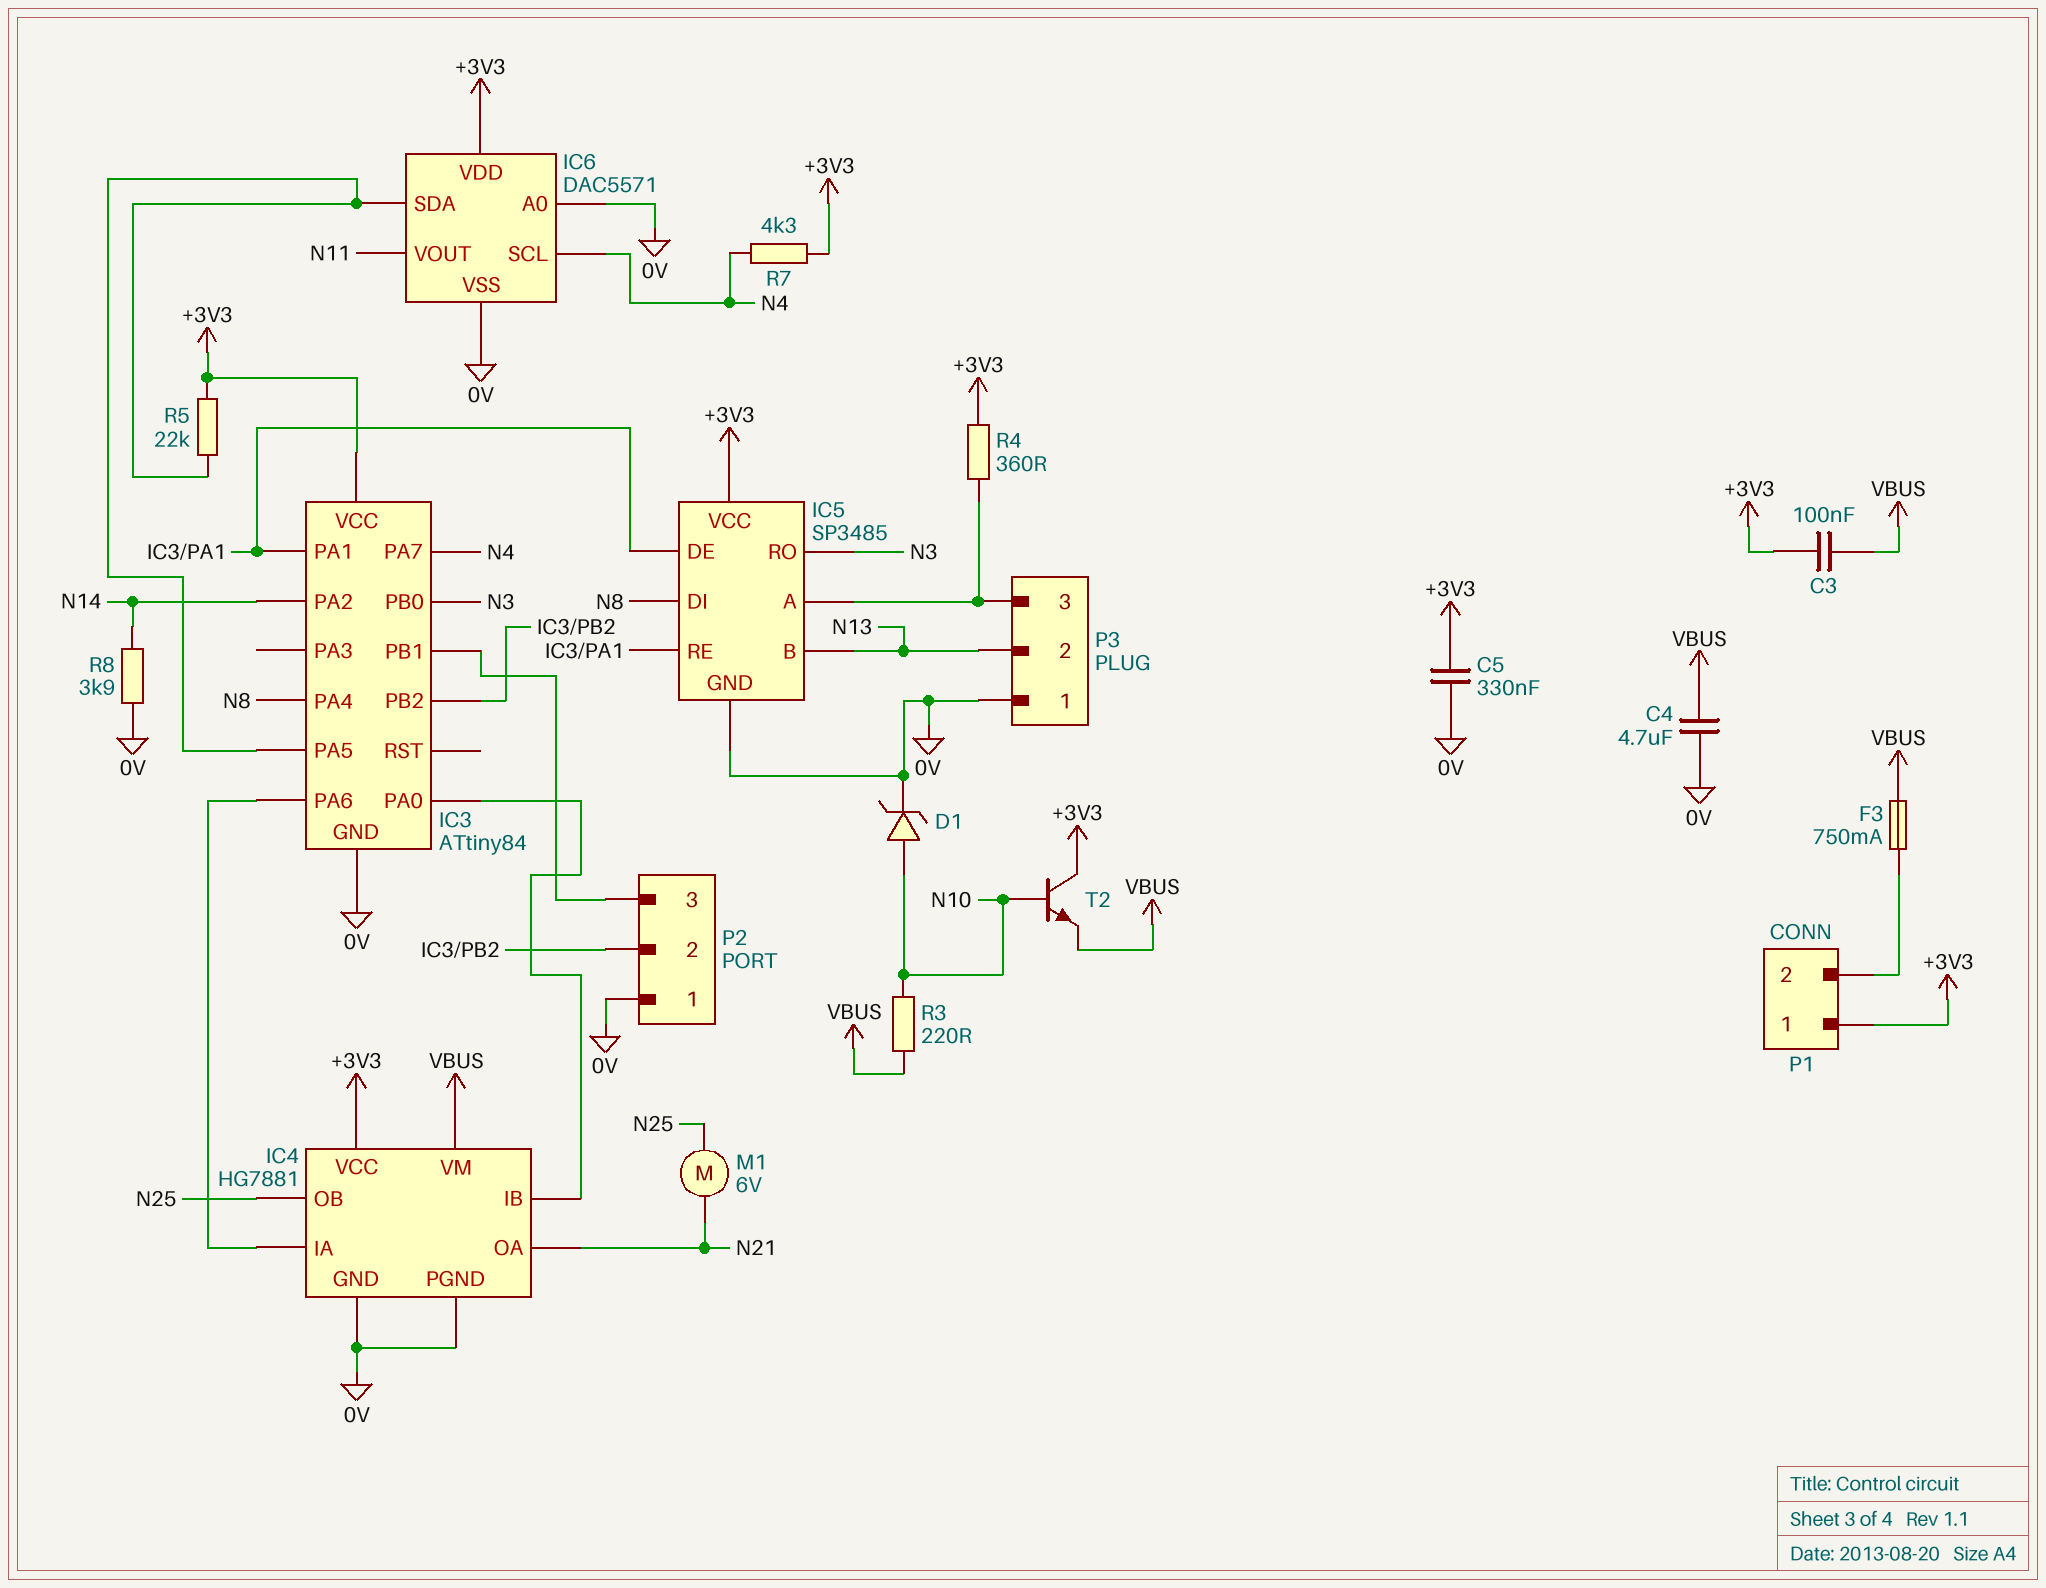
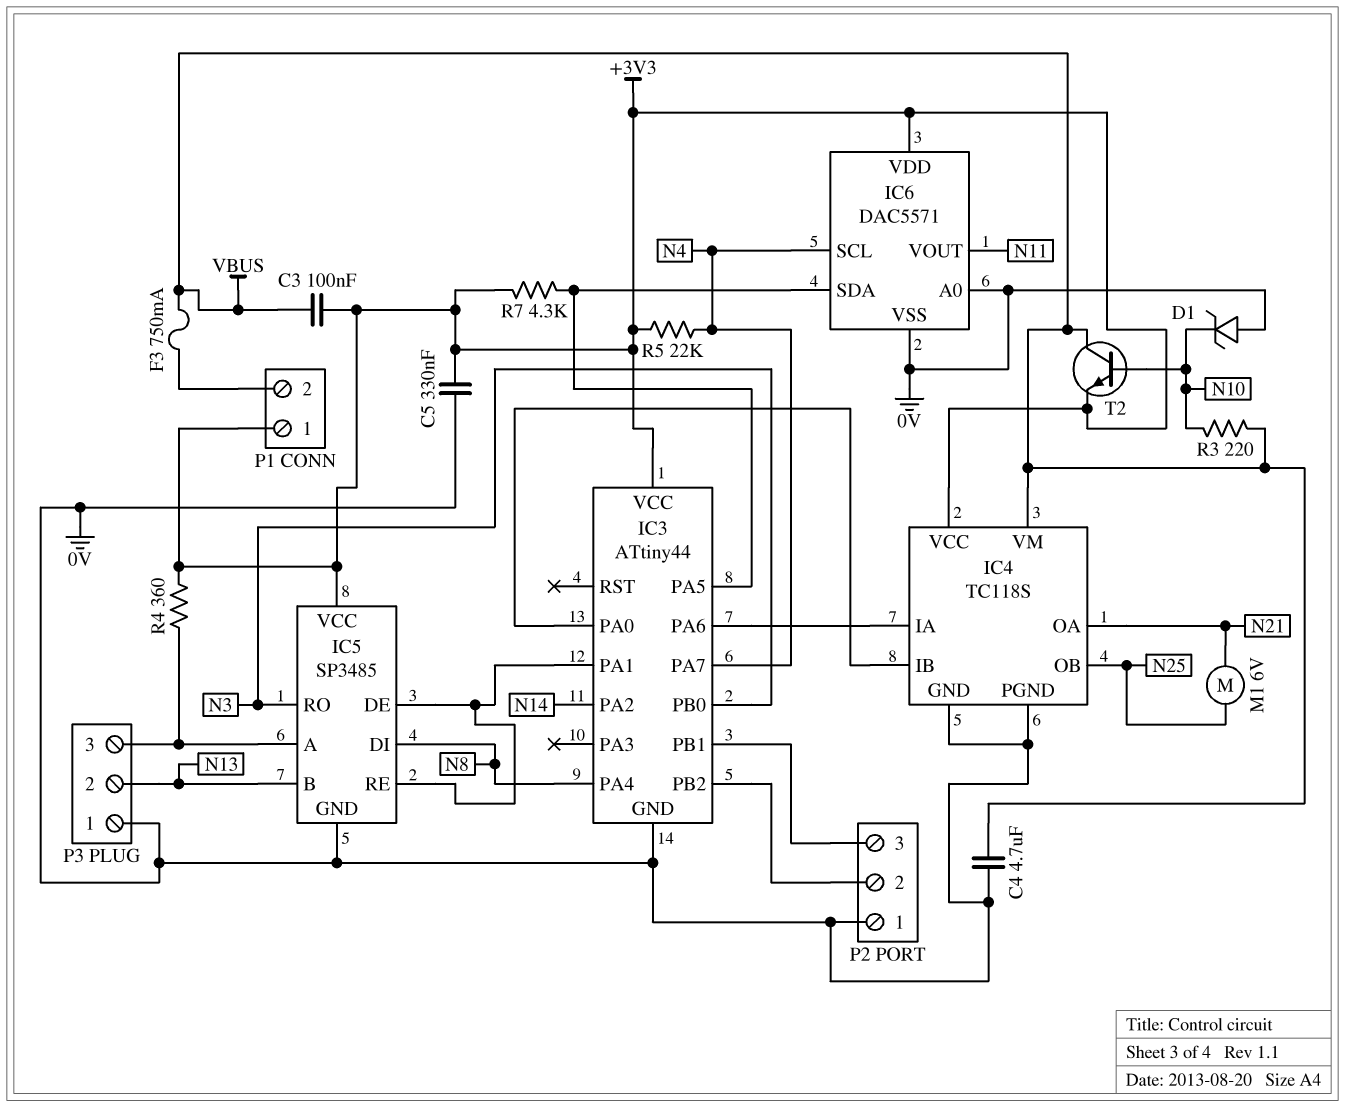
D1: zener (A N10, K 0V) -> zener (A 0V, K N10)
IC3: ATtiny84 -> ATtiny44
IC4: HG7881 -> TC118S
R5: 22k (+3V3, IC3/PA5) -> 22k (+3V3, N4)
R7: 4.3k (+3V3, N4) -> 4.3k (+3V3, IC3/PA5)
R8: 3.9k (0V, N14) -> none
T2: NPN (B N10, C +3V3, E VBUS) -> NPN (B N10, C VBUS, E +3V3)

